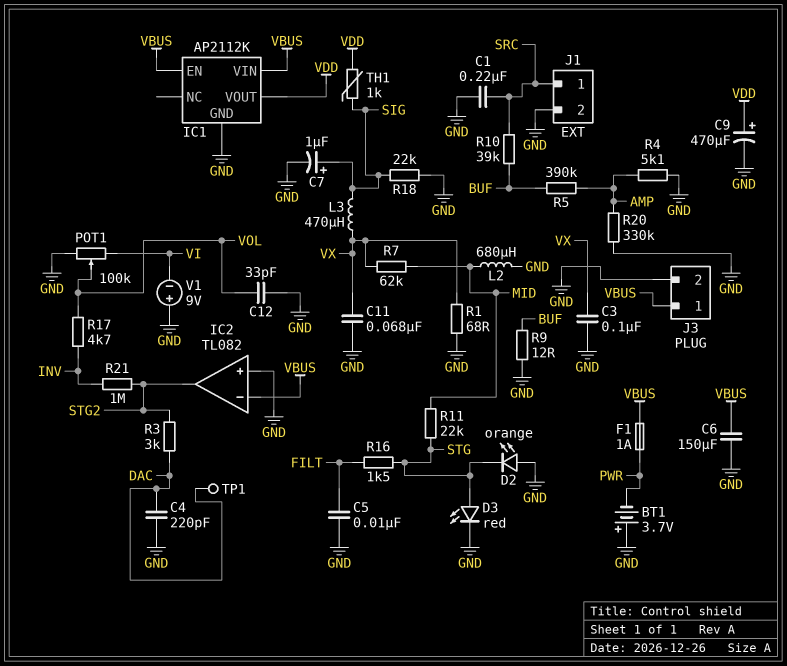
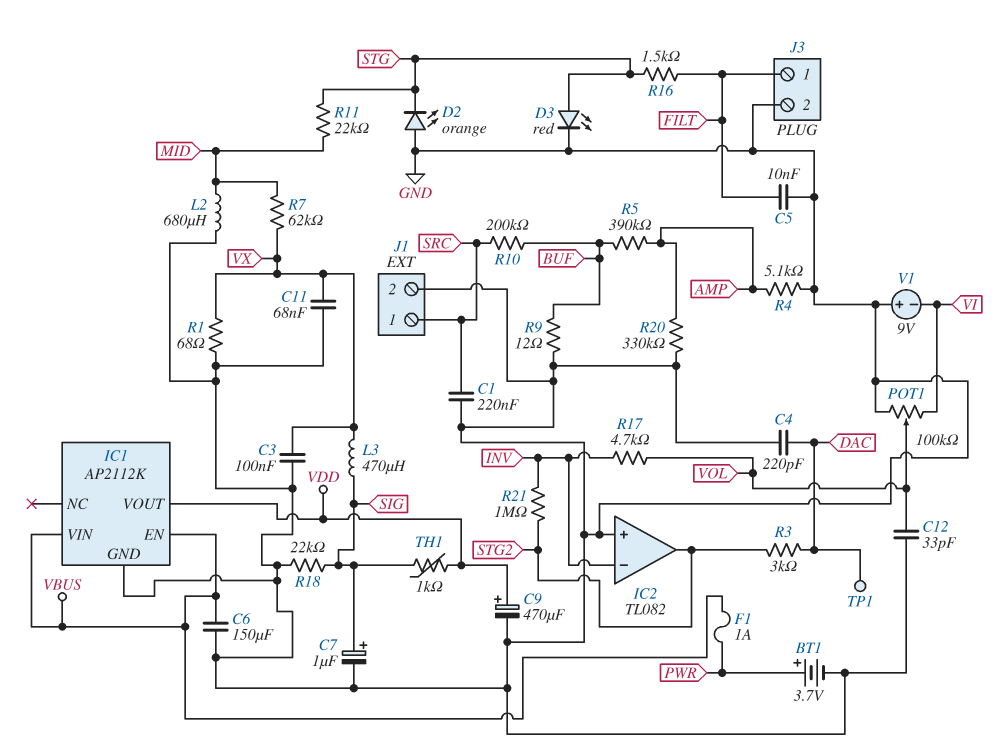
BT1: 3.7V (plus GND, minus PWR) -> 3.7V (plus PWR, minus GND)
IC2 pin in-: VBUS -> INV
J3 pin 1: VBUS -> FILT
R10: 39k (BUF, SRC) -> 200k (BUF, SRC)

